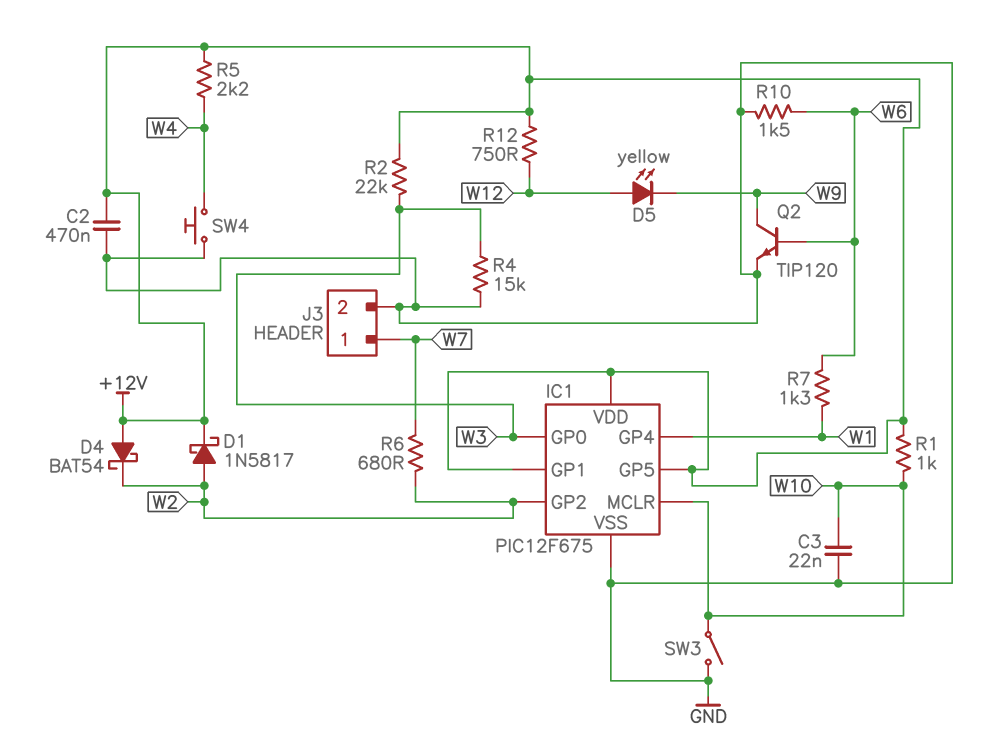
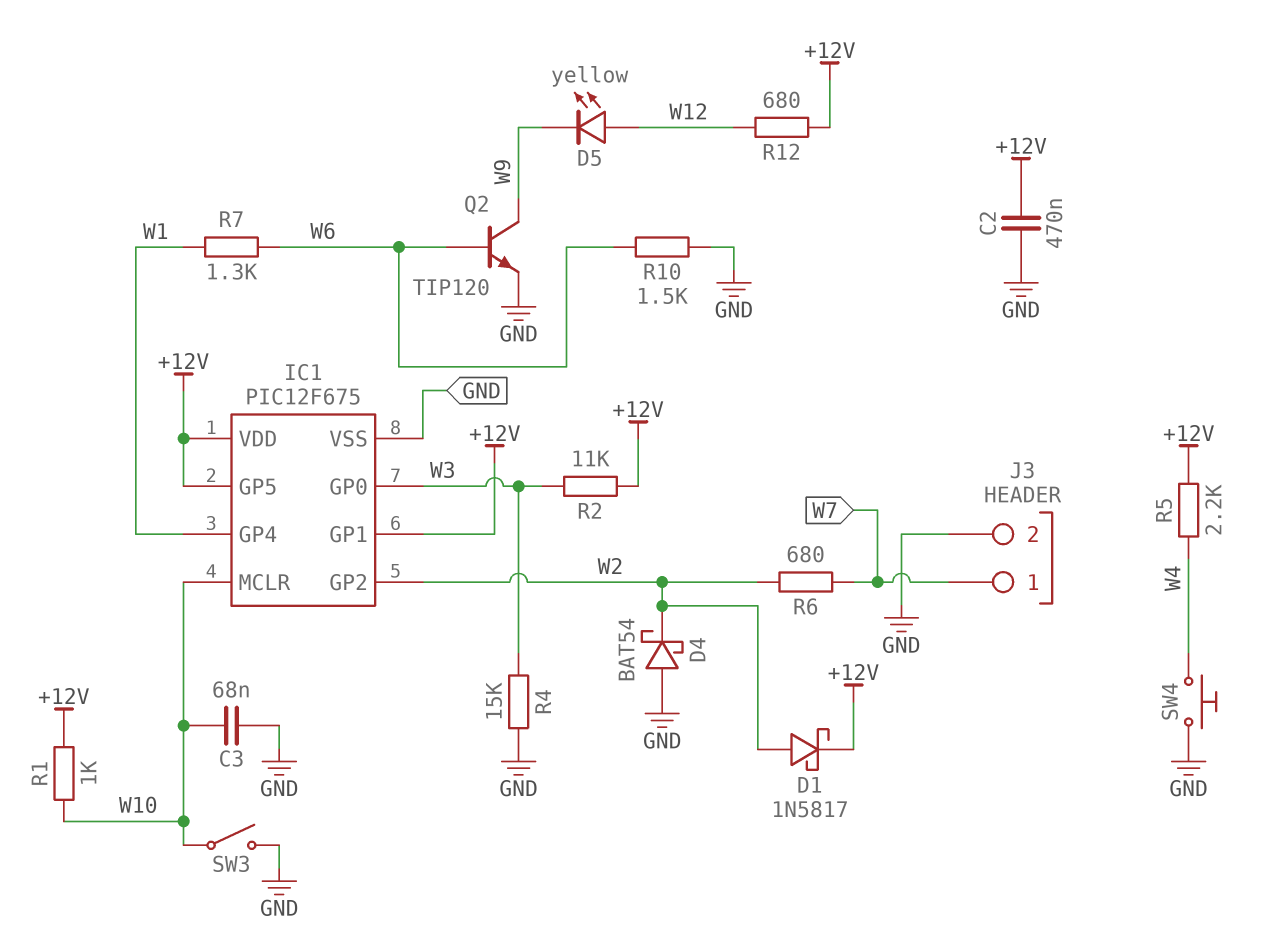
C3: 22nF (GND, W10) -> 68nF (GND, W10)
D4: schottky BAT54 (A +12V, K W2) -> schottky BAT54 (A GND, K W2)
R2: 22k (+12V, W3) -> 11k (+12V, W3)
R12: 750 (+12V, W12) -> 680 (+12V, W12)

